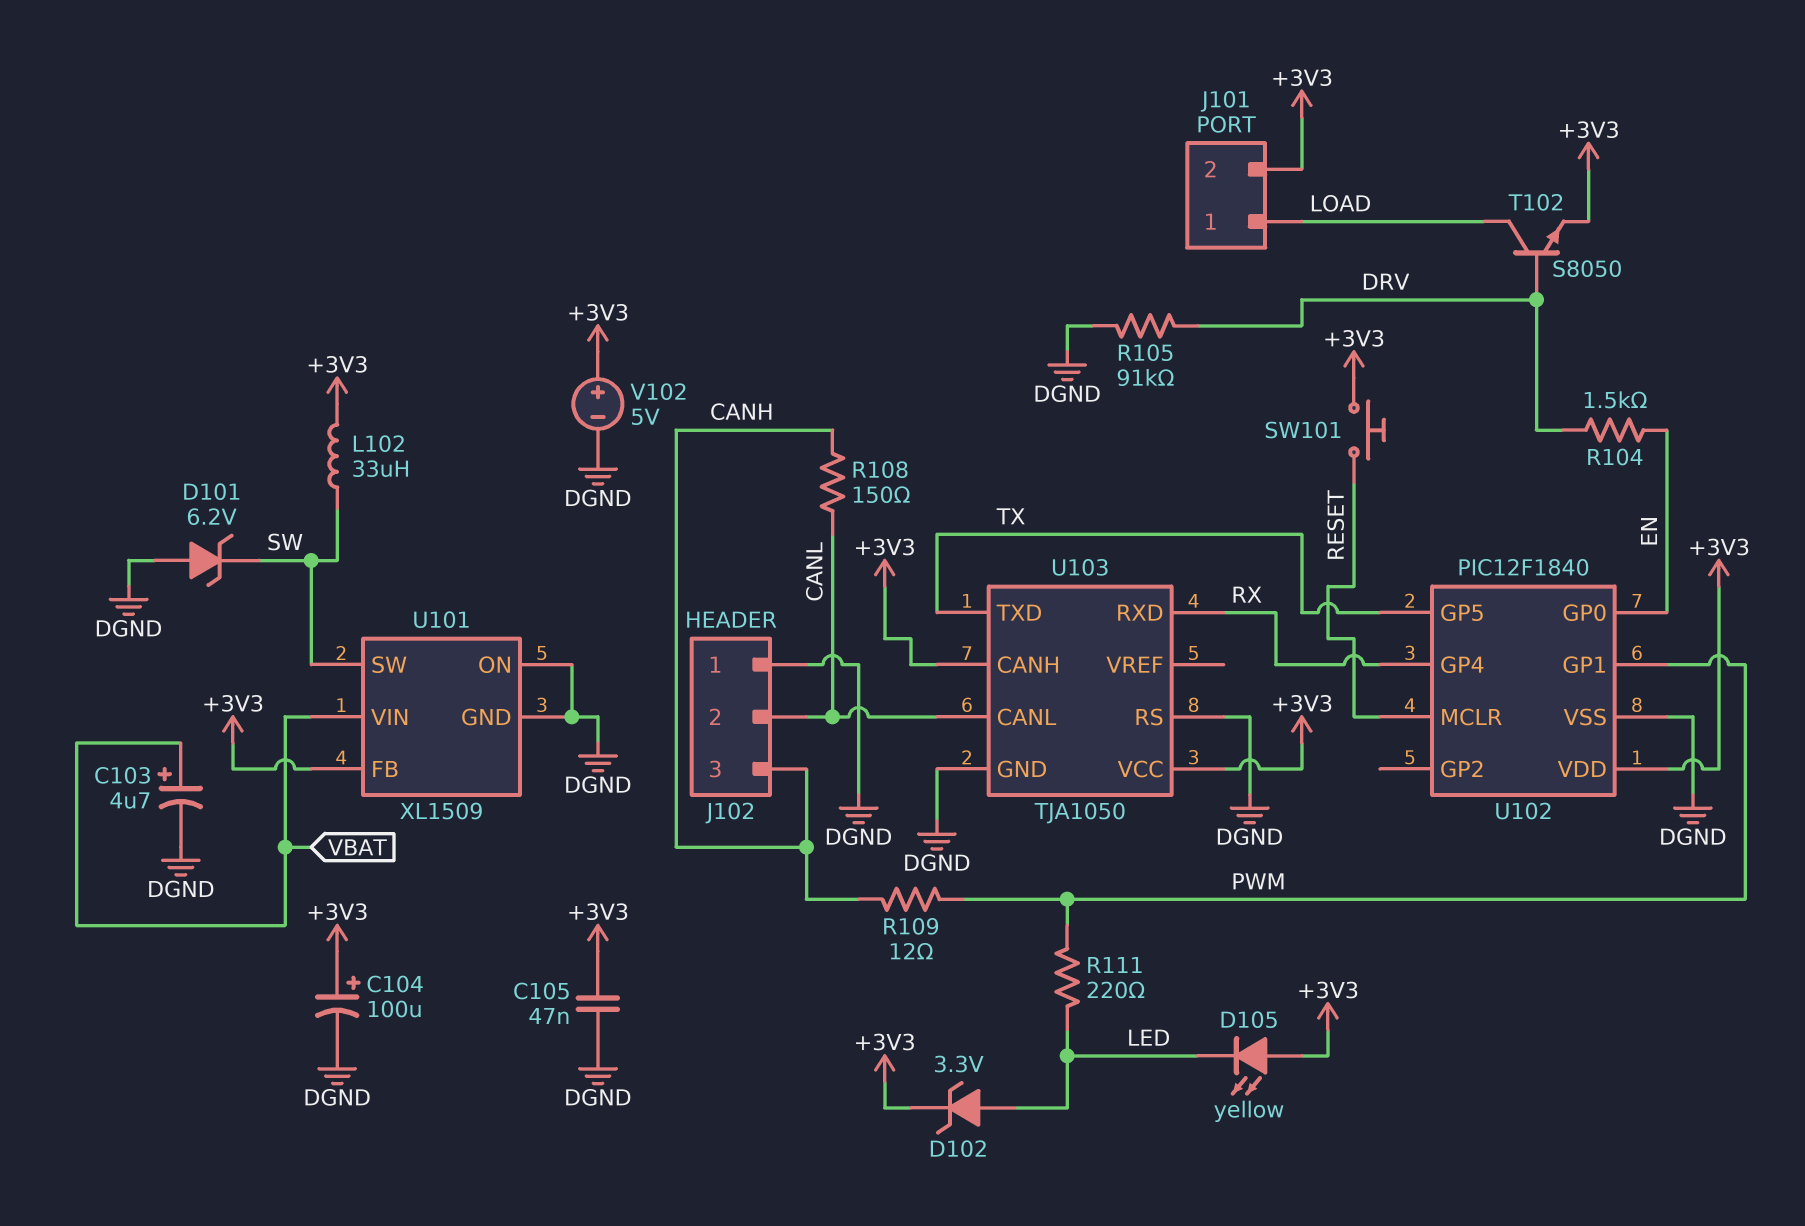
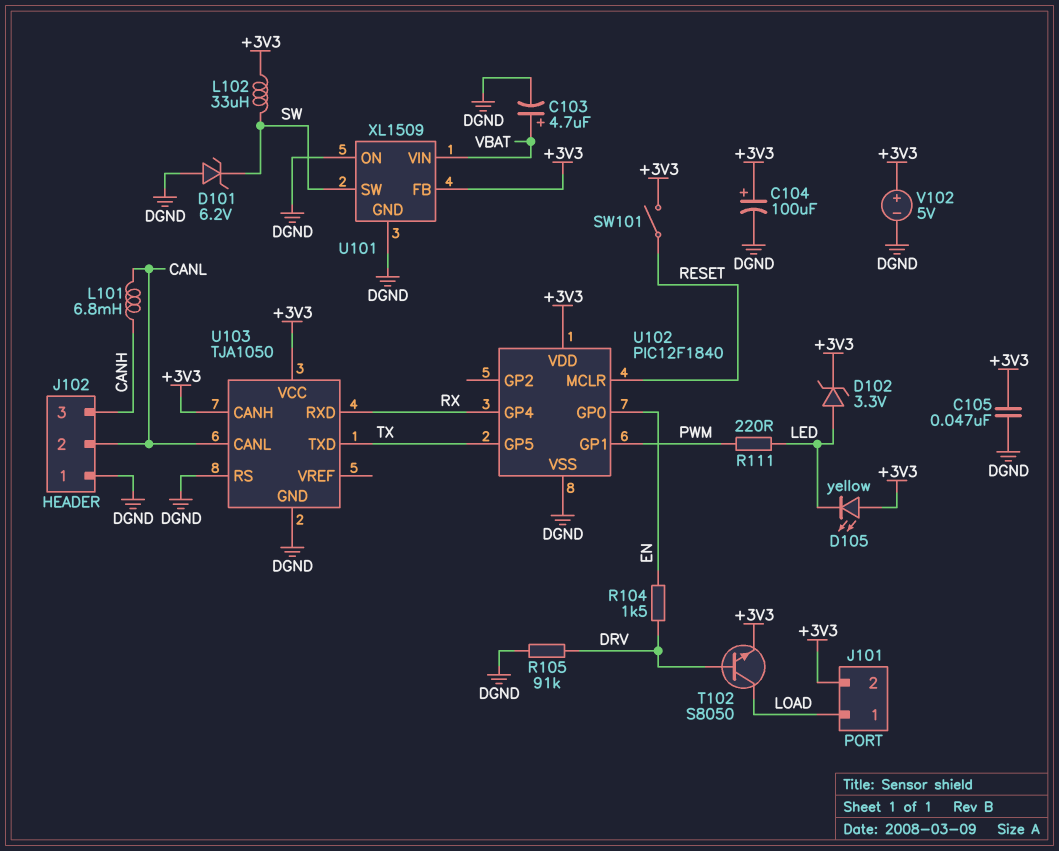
L101: none -> 6.8mH (CANH, CANL)
R108: 150 (CANH, CANL) -> none
R109: 12 (CANH, PWM) -> none
SW101: button (+3V3, RESET) -> switch (+3V3, RESET)

